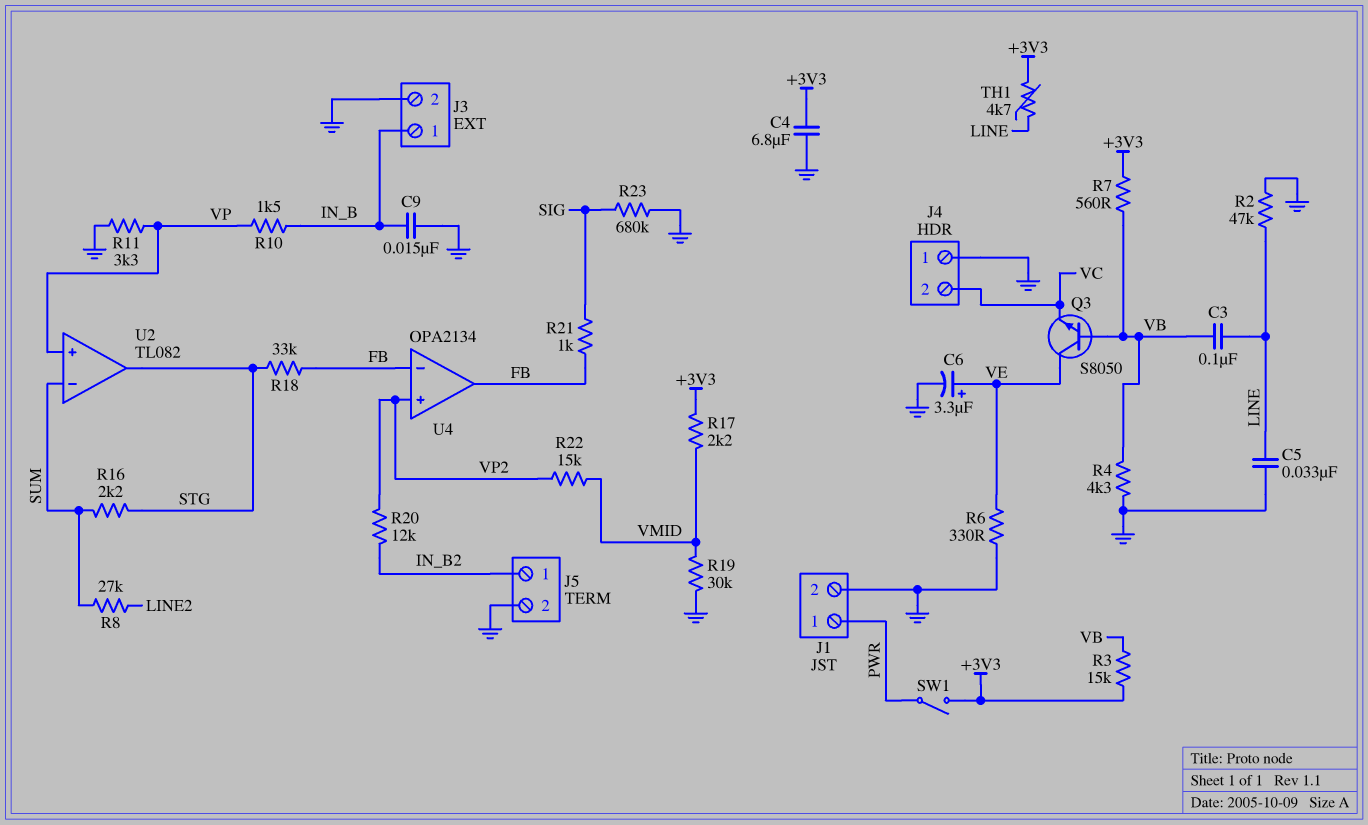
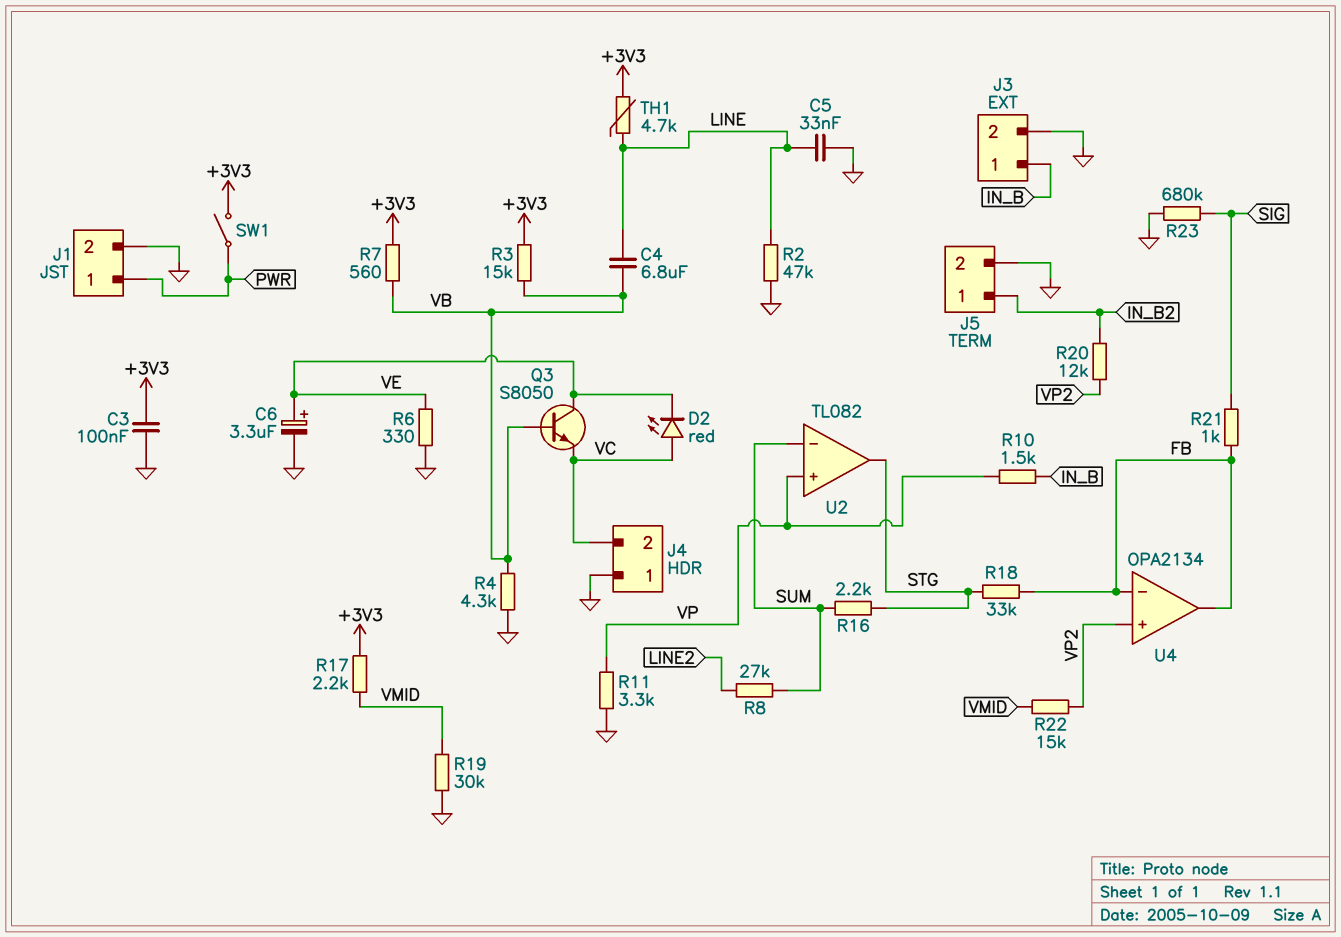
C3: 100nF (LINE, VB) -> 100nF (+3V3, GND)
C4: 6.8uF (+3V3, GND) -> 6.8uF (LINE, VB)
C9: 15nF (GND, IN_B) -> none
D2: none -> LED red (A VC, K VE)

